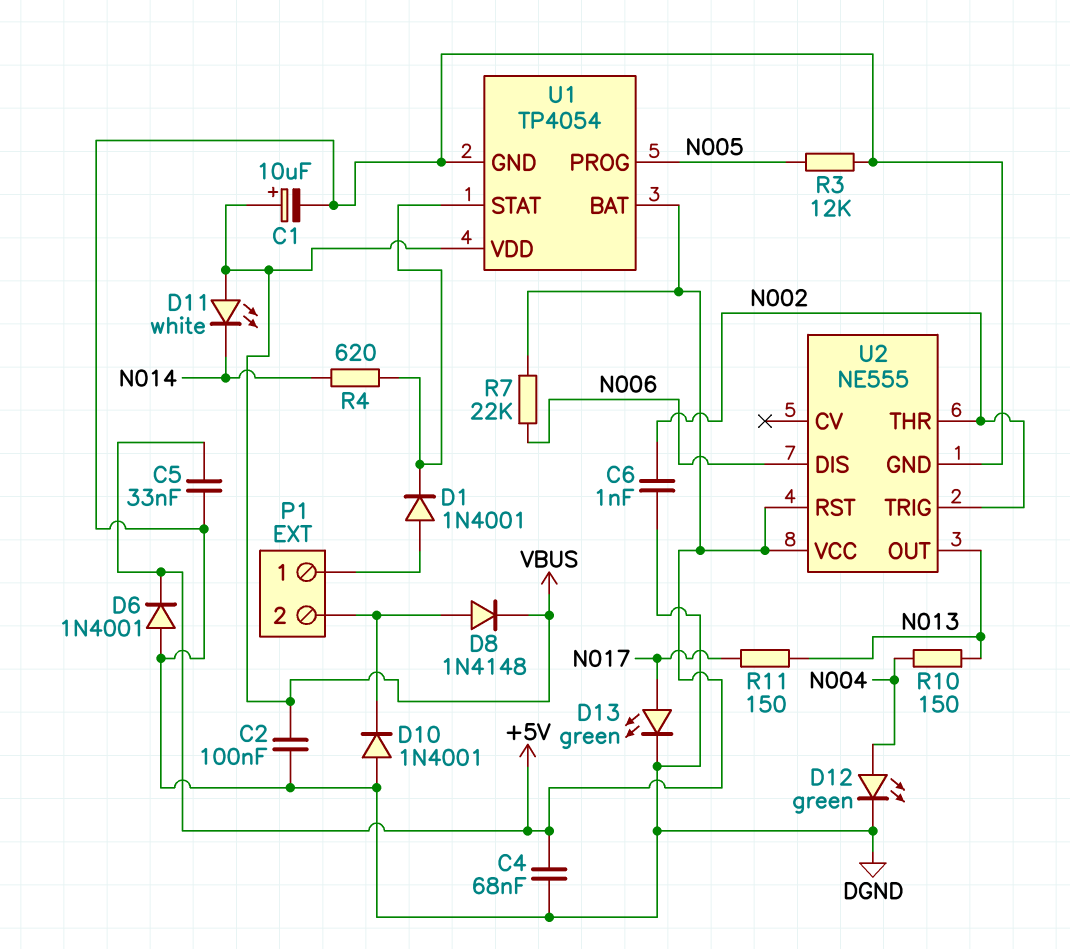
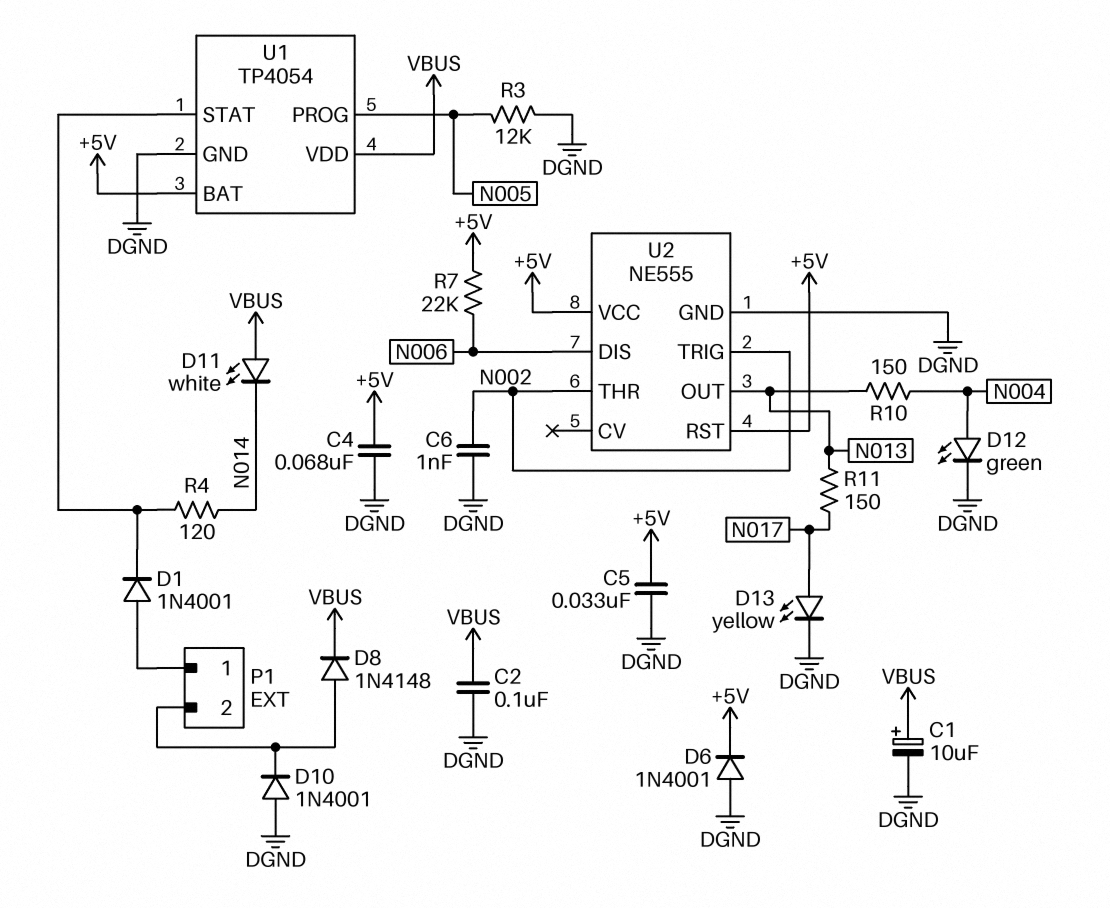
D13: LED green (A N017, K DGND) -> LED yellow (A N017, K DGND)
R4: 620 (N014, U1/STAT) -> 120 (N014, U1/STAT)

